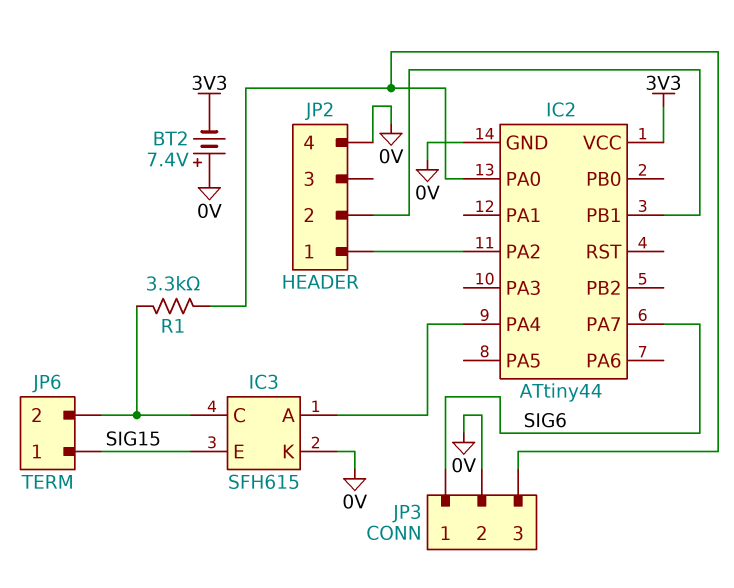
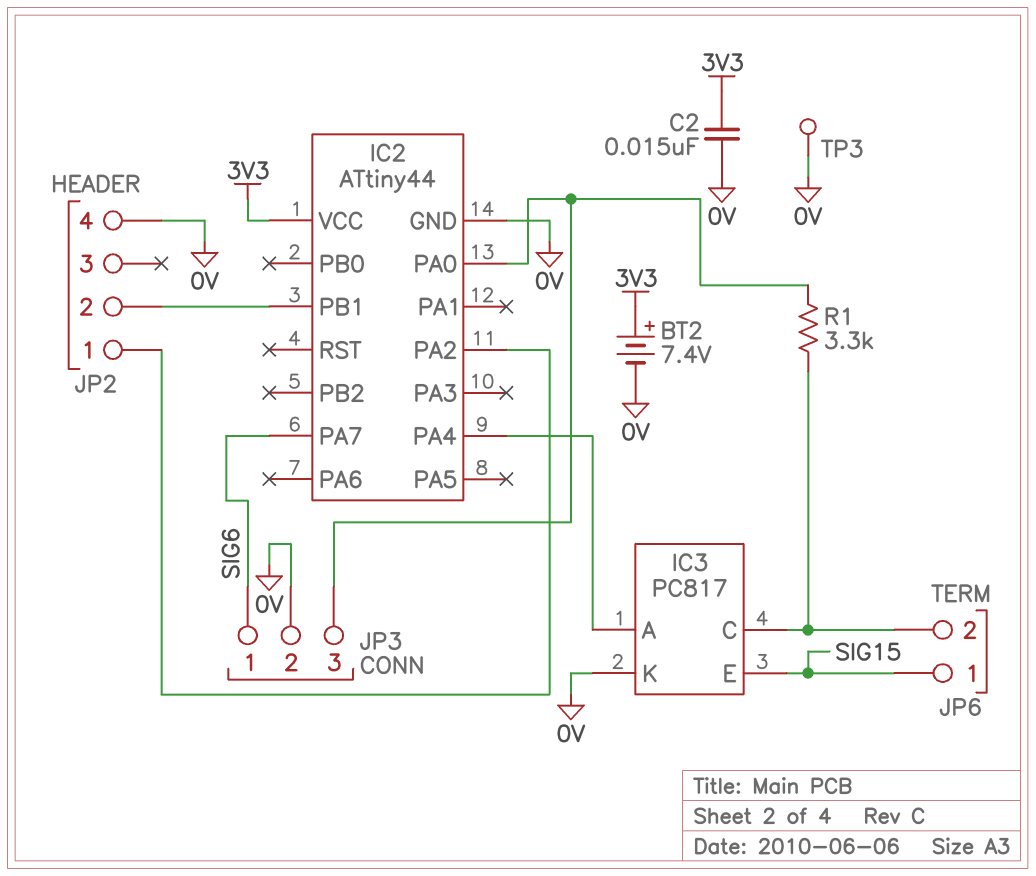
BT2: 7.4V (plus 0V, minus 3V3) -> 7.4V (plus 3V3, minus 0V)
C2: none -> 15nF (0V, 3V3)
IC3: SFH615 -> PC817
TP3: none -> test point (0V)

